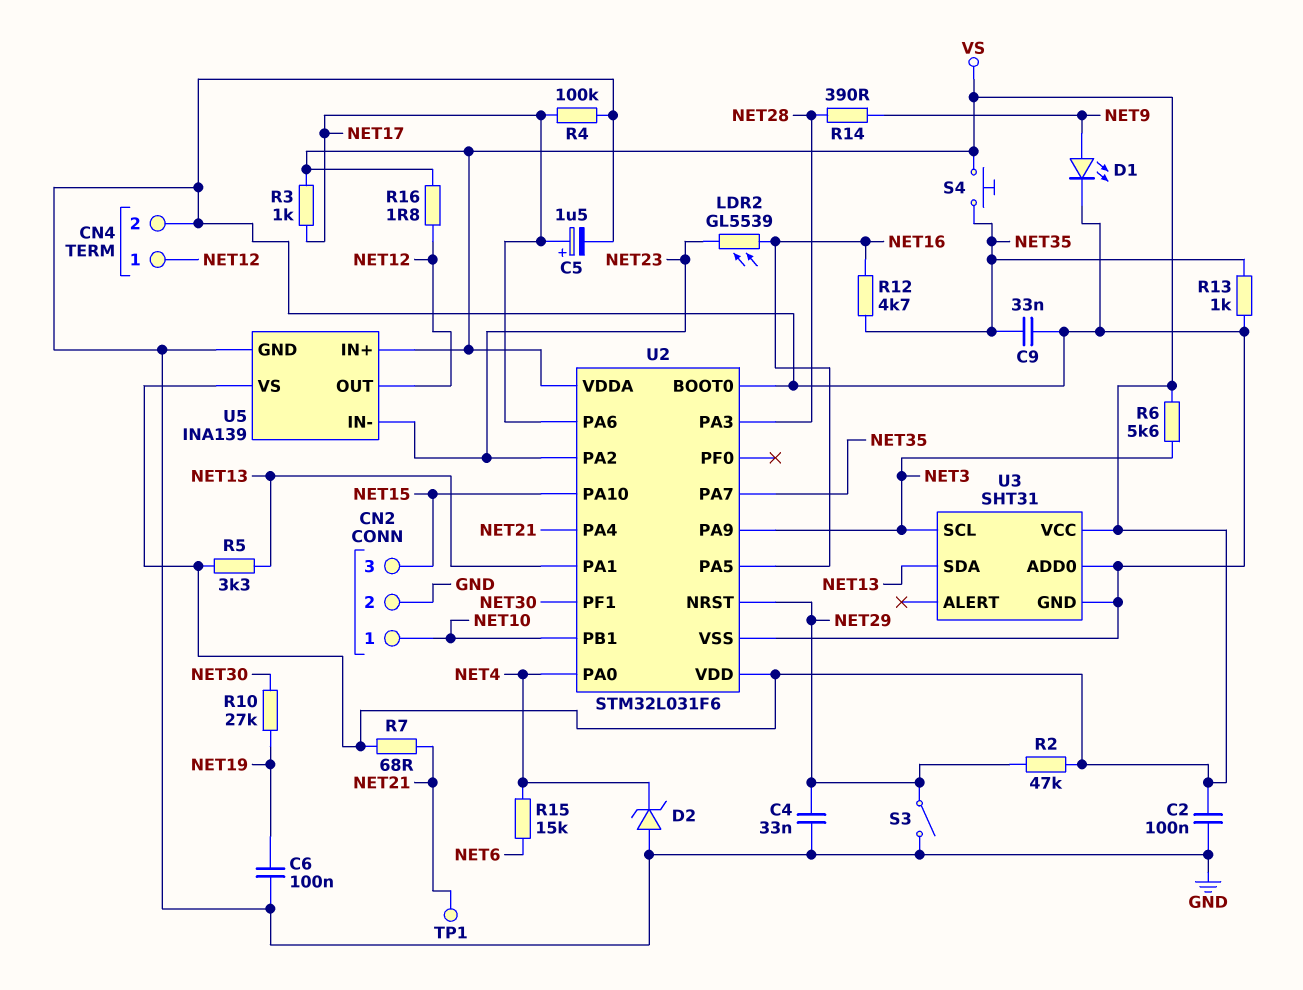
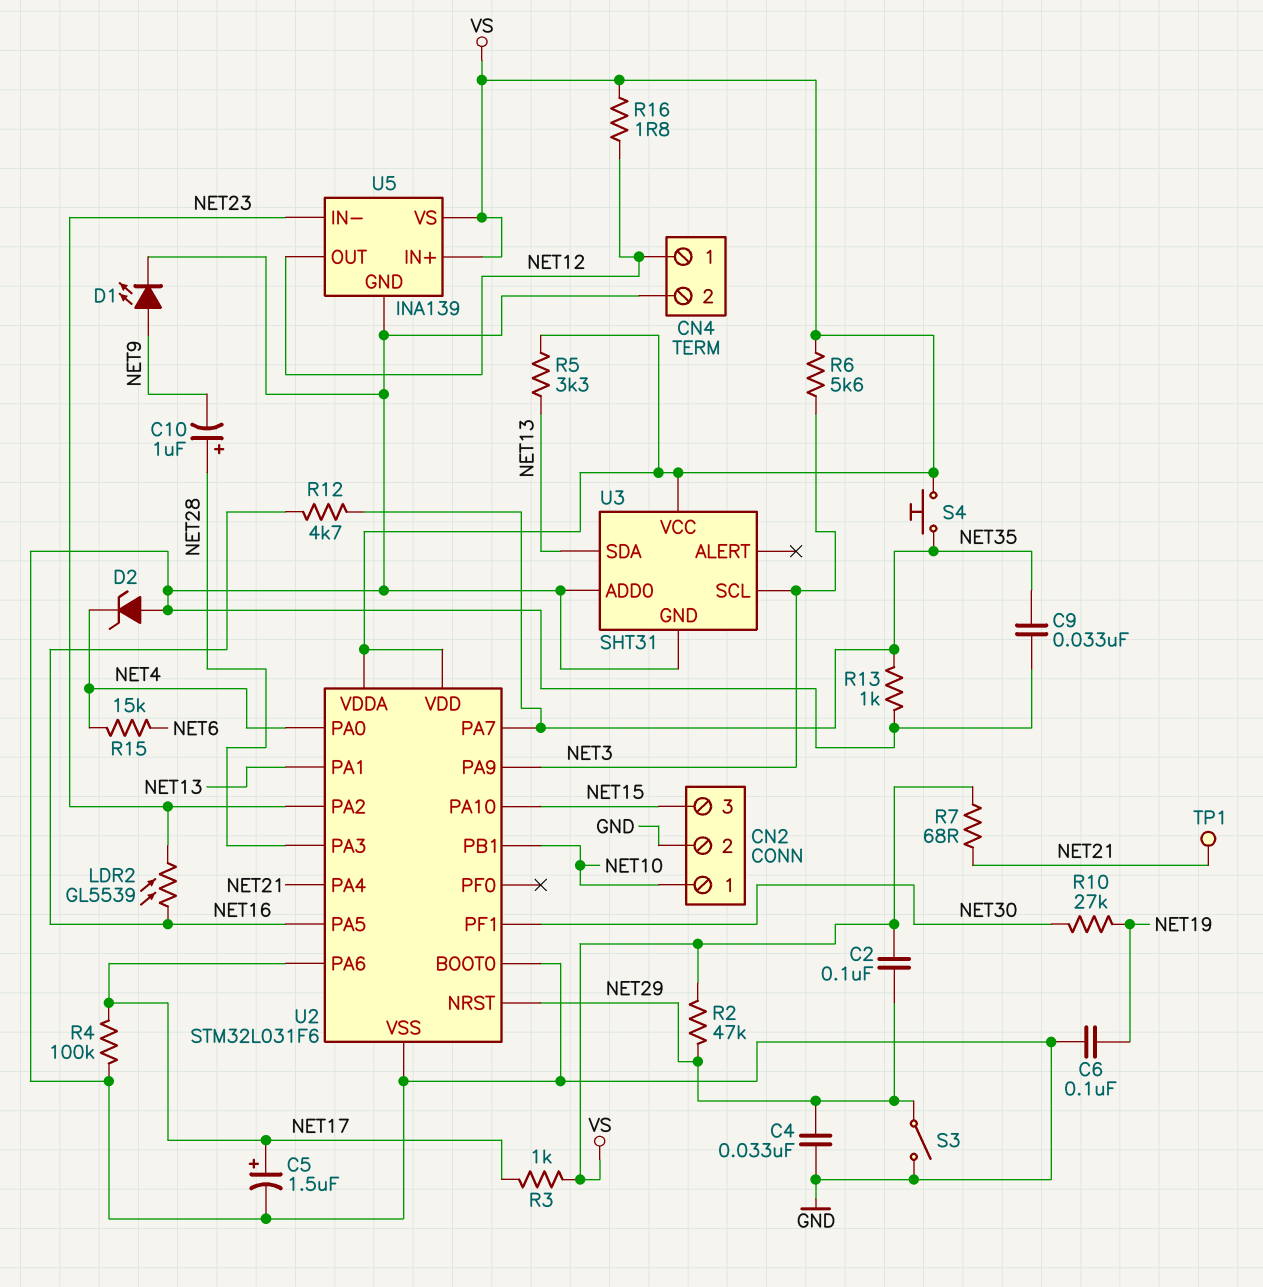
C2: 100nF (GND, VS) -> 100nF (NET29, VS)
C10: none -> 1uF (plus NET28, minus NET9)
R14: 390 (NET9, NET28) -> none

